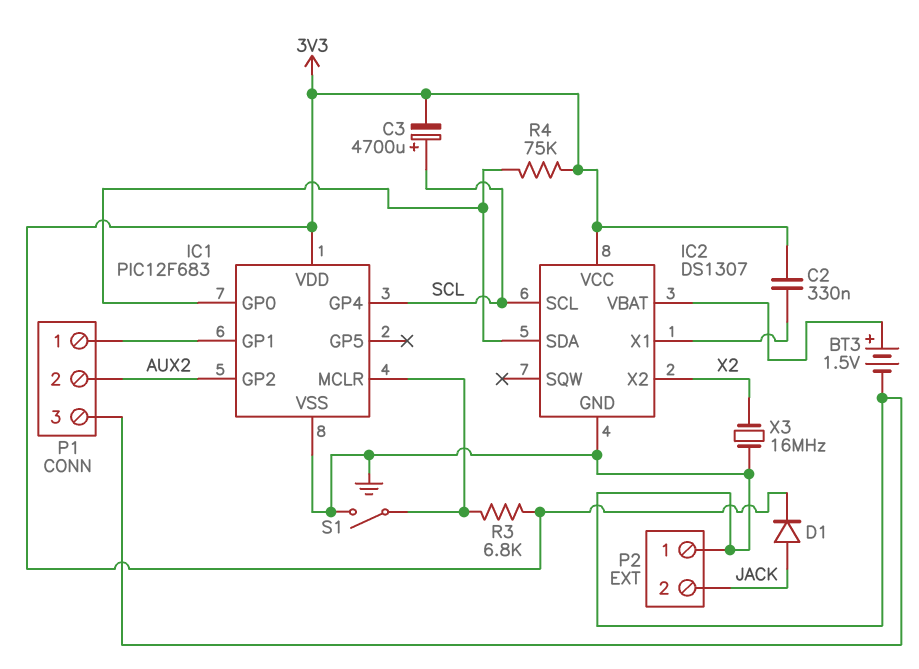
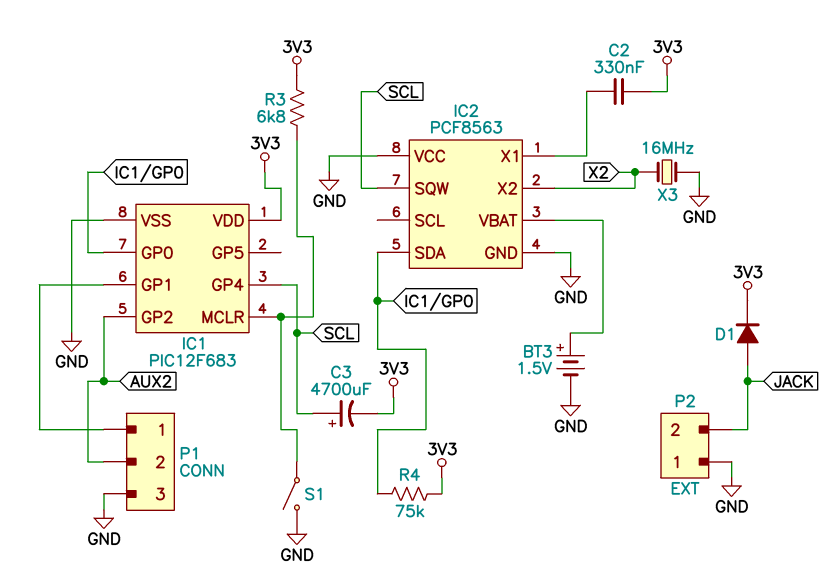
IC2: DS1307 -> PCF8563
IC2 pin SCL: SCL -> none
IC2 pin SQW: none -> SCL
IC2 pin VCC: 3V3 -> GND

